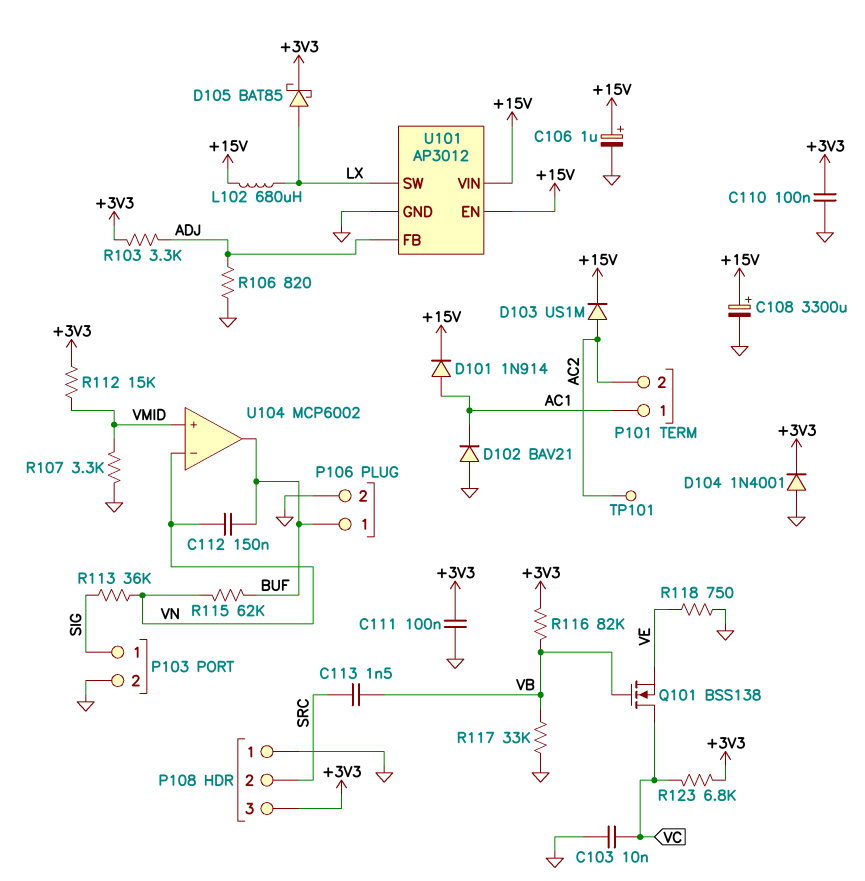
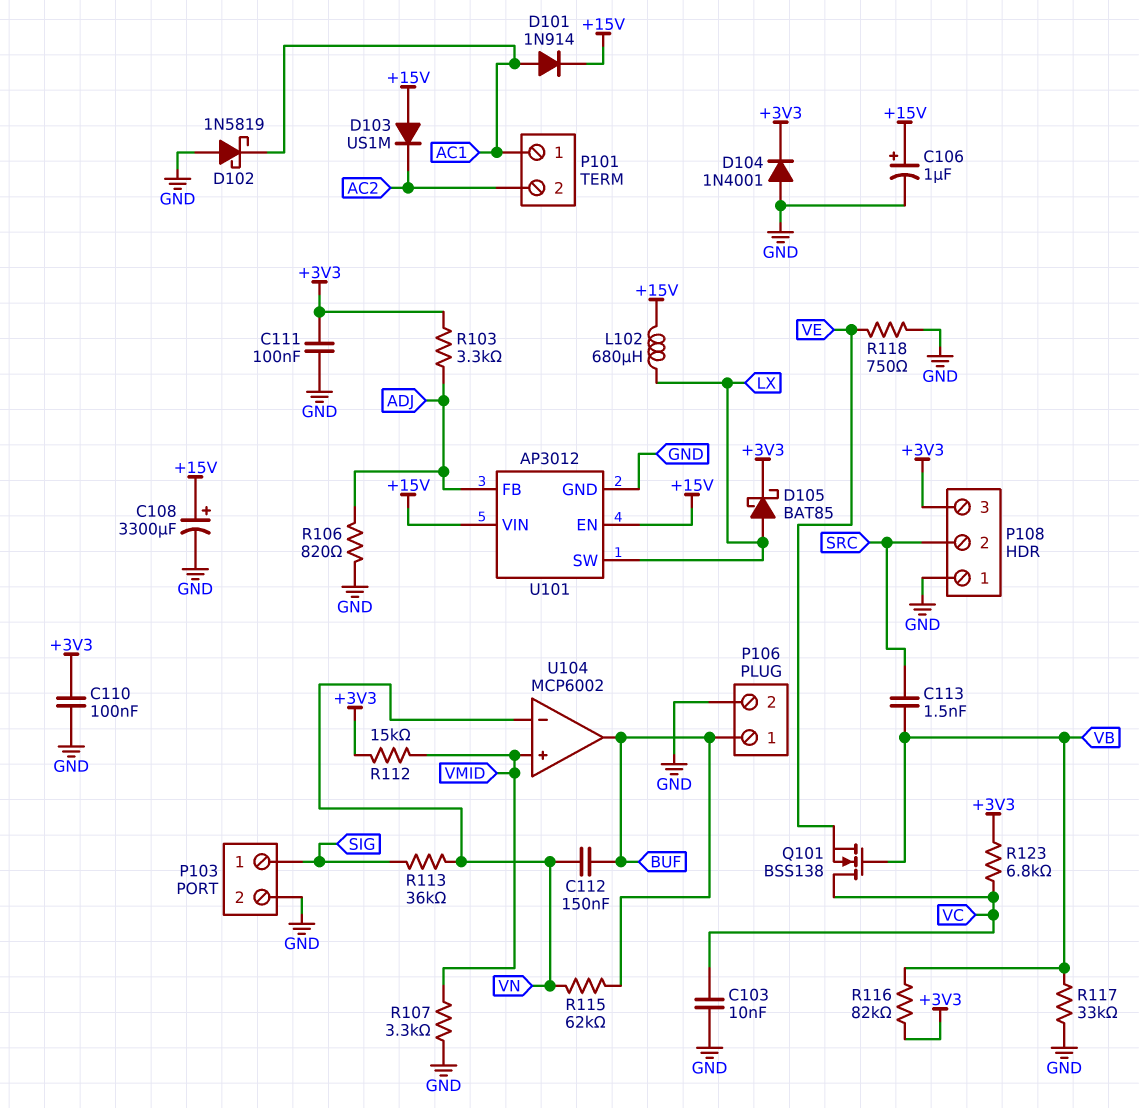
D102: diode BAV21 (A GND, K AC1) -> schottky 1N5819 (A GND, K AC1)
D103: diode US1M (A AC2, K +15V) -> diode US1M (A +15V, K AC2)
TP101: test point (AC2) -> none

